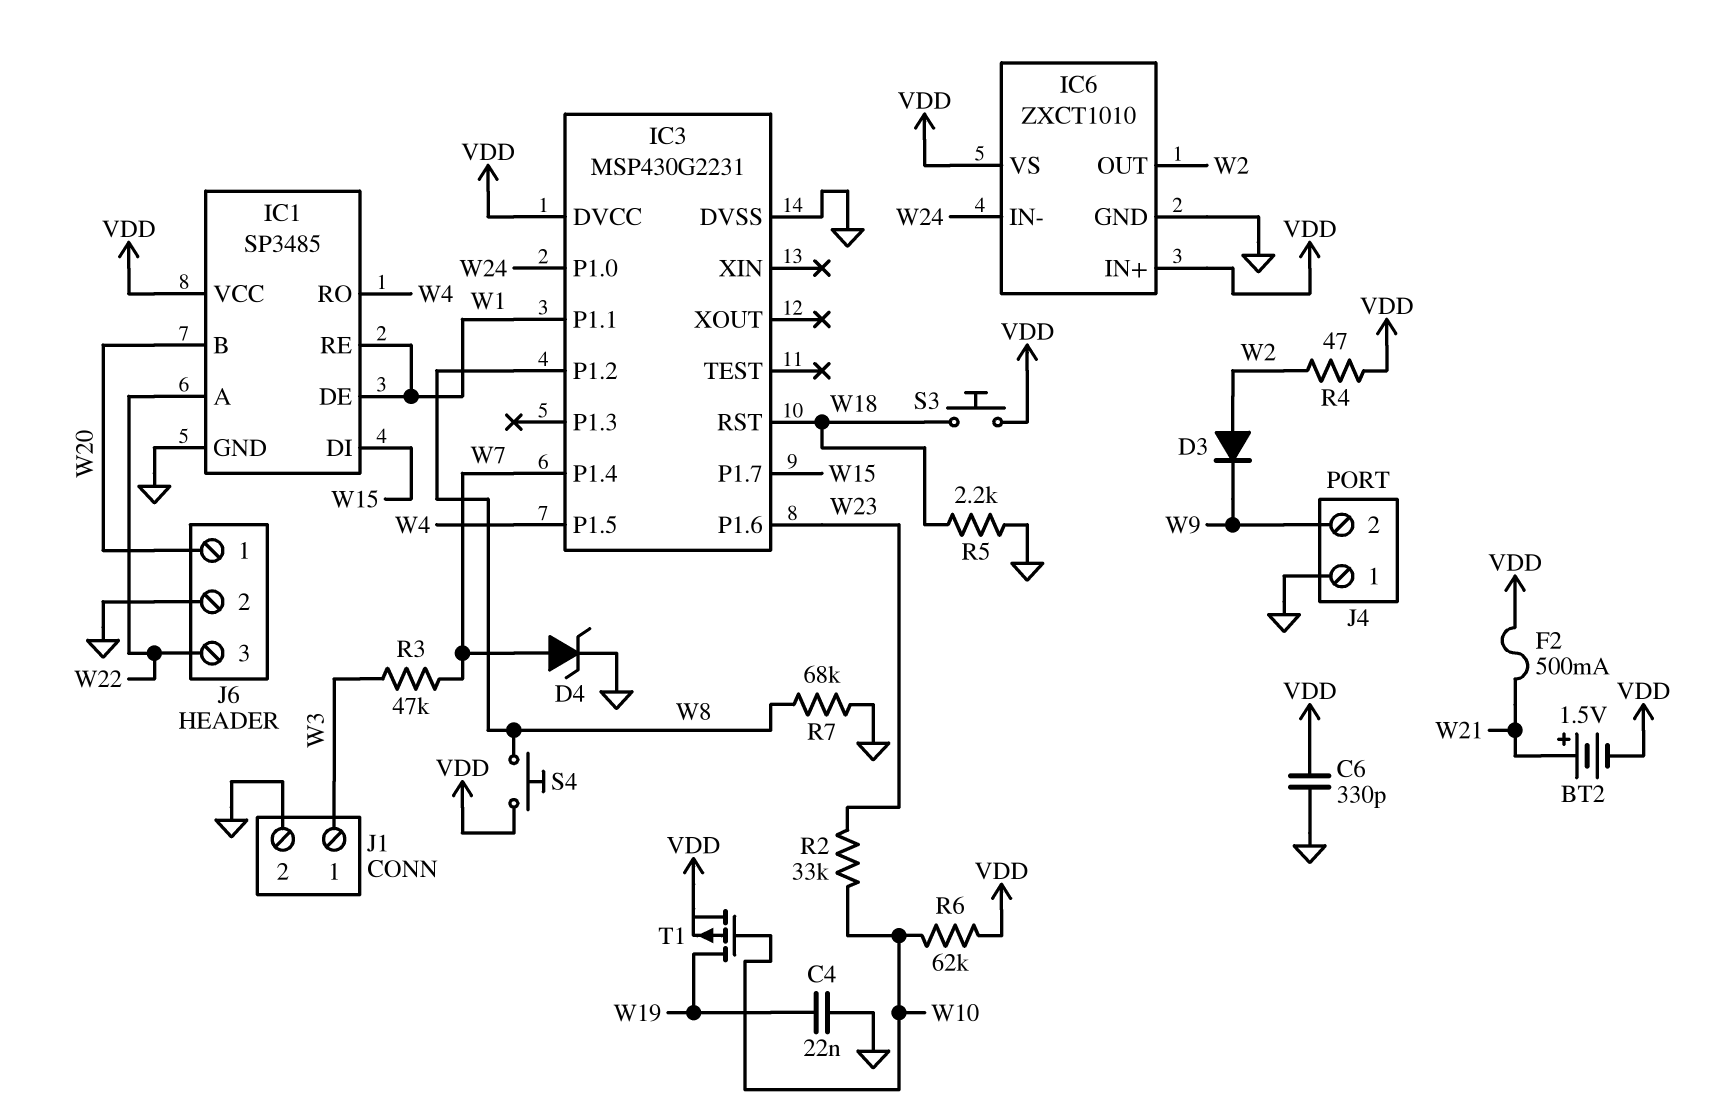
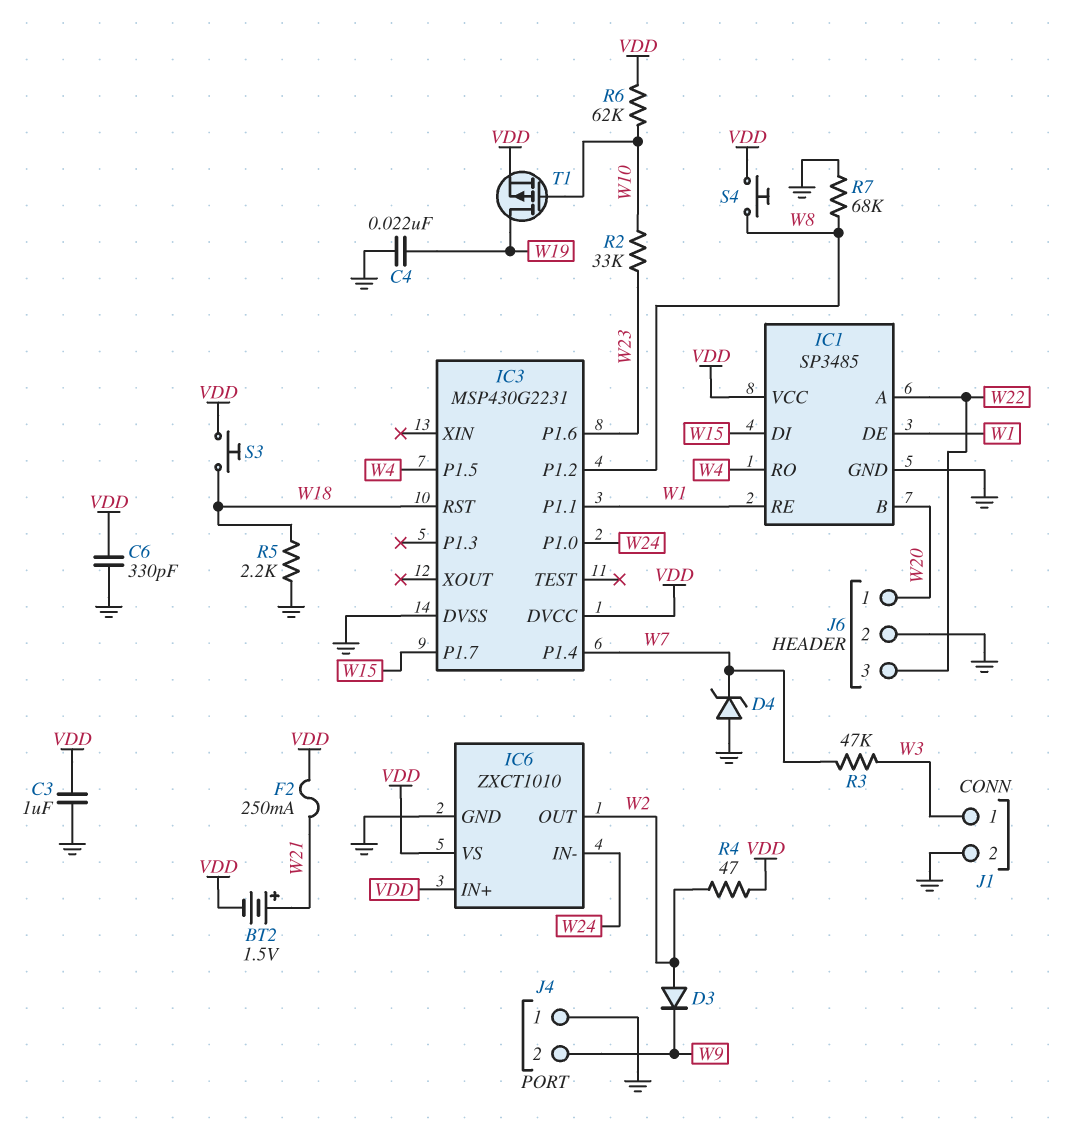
C3: none -> 1uF (GND, VDD)
D4: zener (A W7, K GND) -> zener (A GND, K W7)
F2: 500mA (VDD, W21) -> 250mA (VDD, W21)

